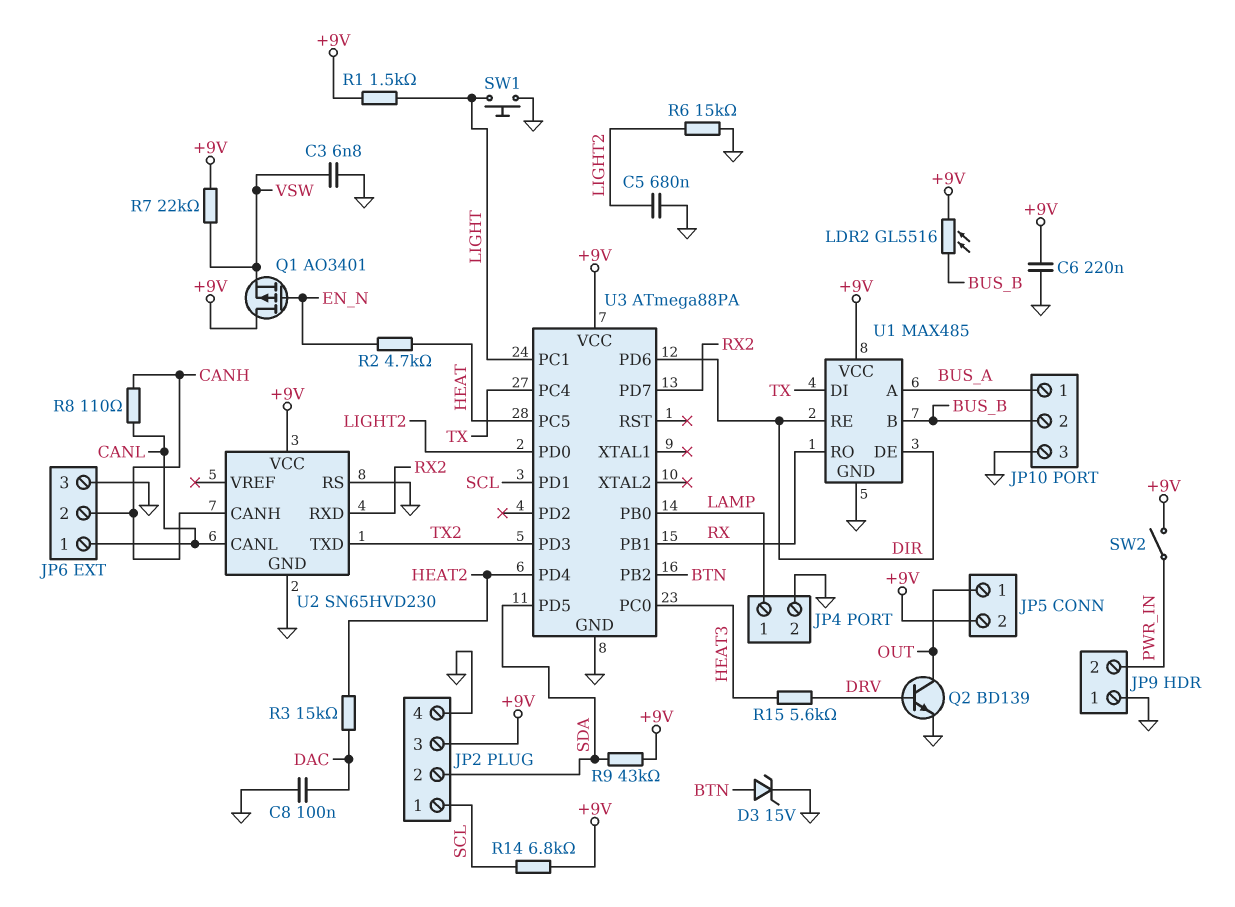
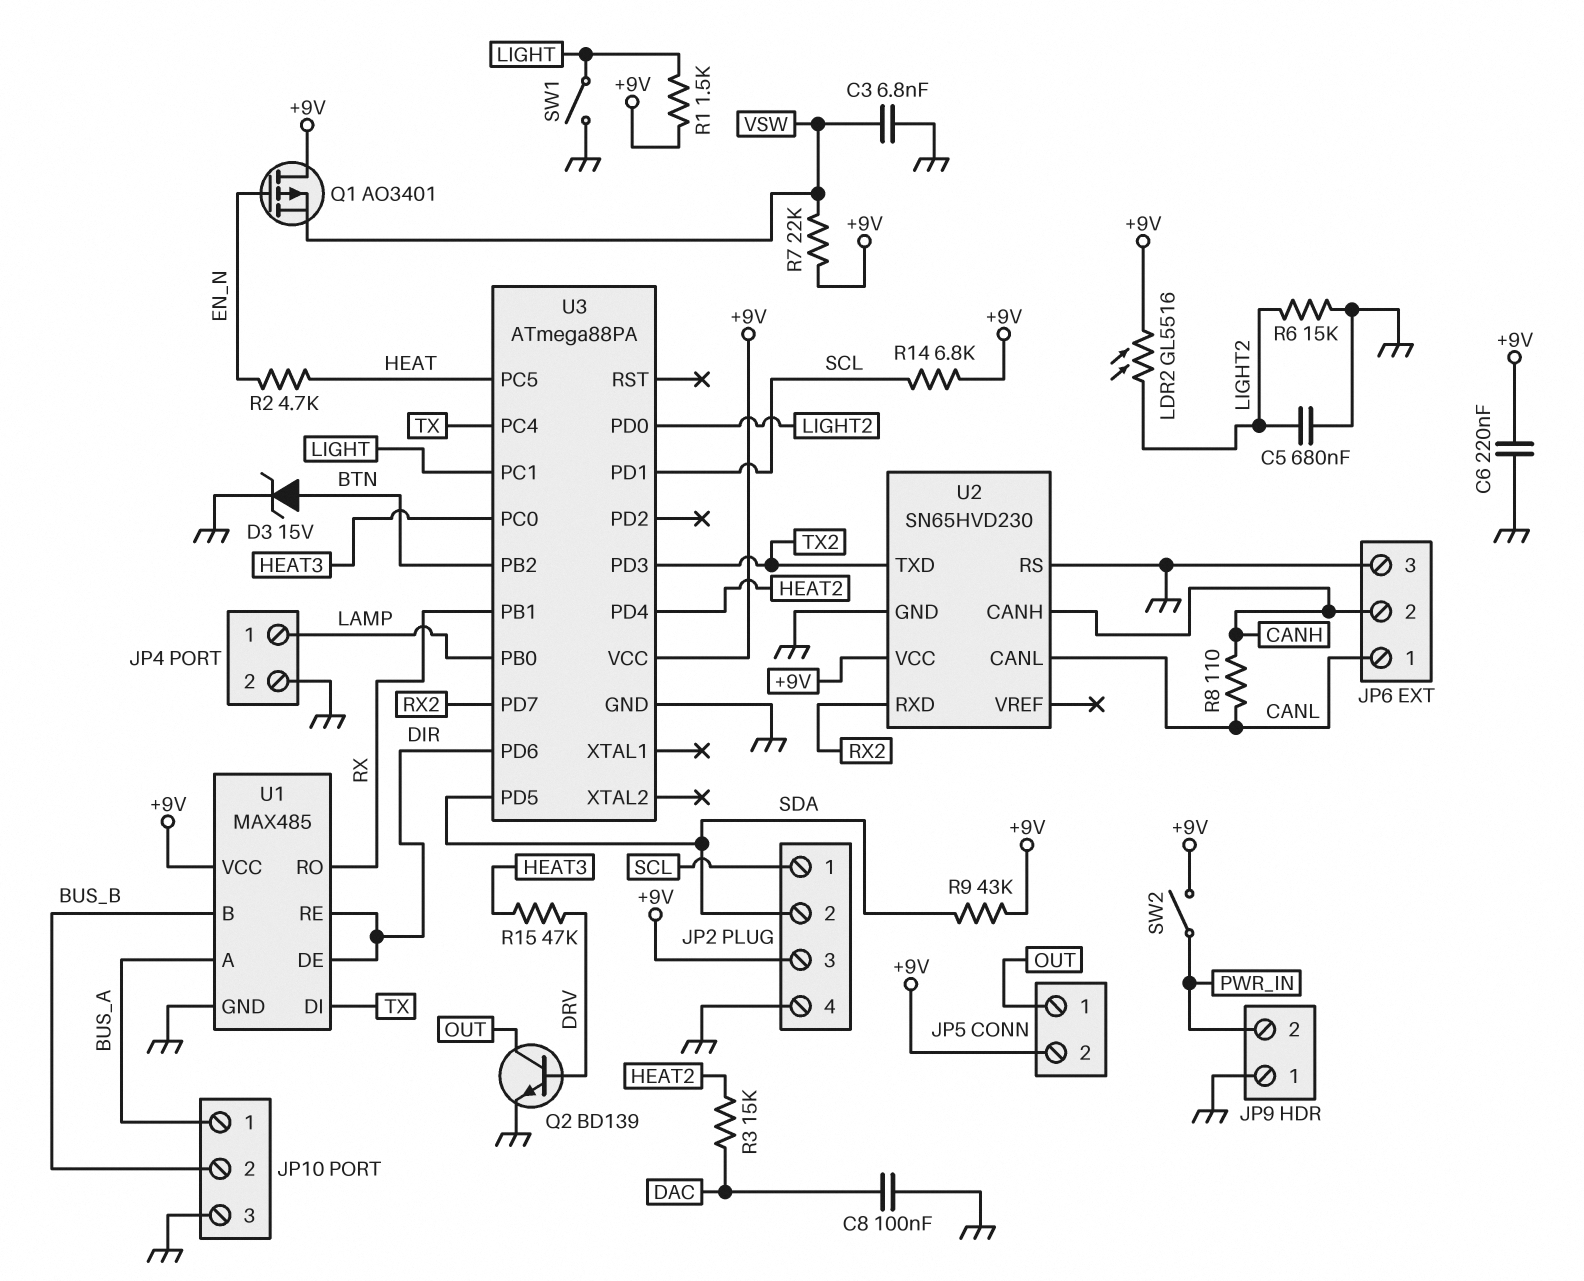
LDR2: GL5516 (+9V, BUS_B) -> GL5516 (+9V, LIGHT2)
R15: 5.6k (DRV, HEAT3) -> 47k (DRV, HEAT3)
SW1: button (GND, LIGHT) -> switch (GND, LIGHT)

